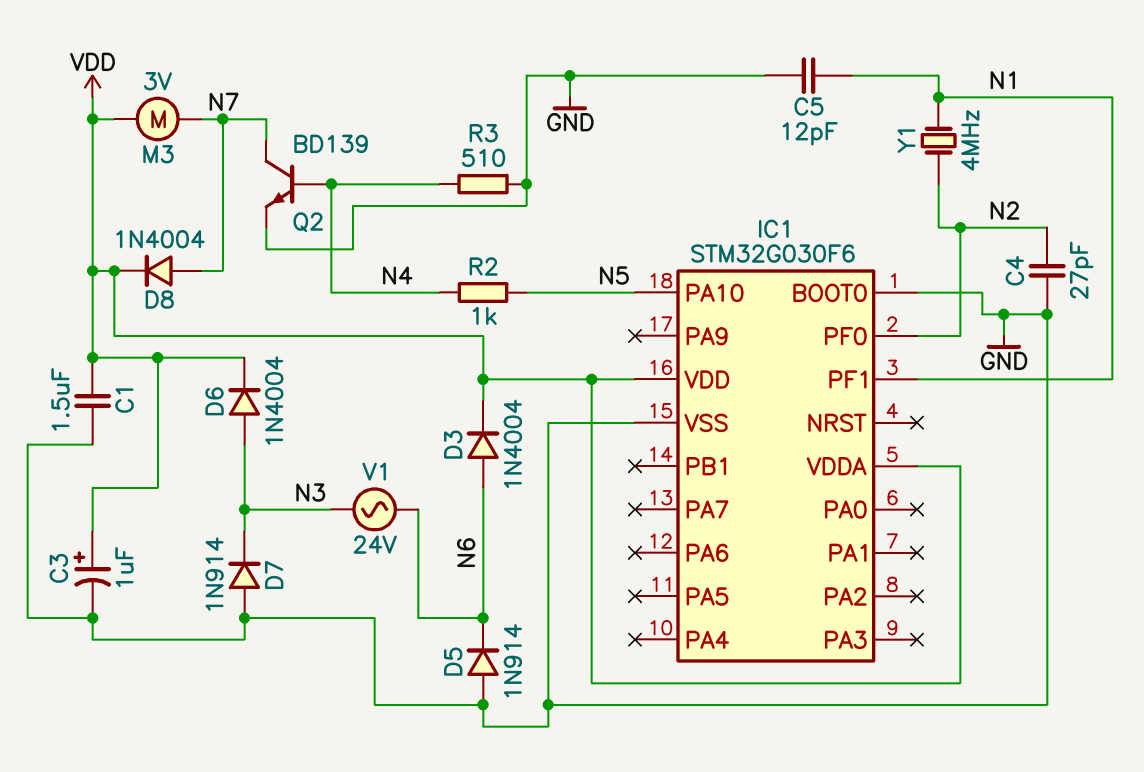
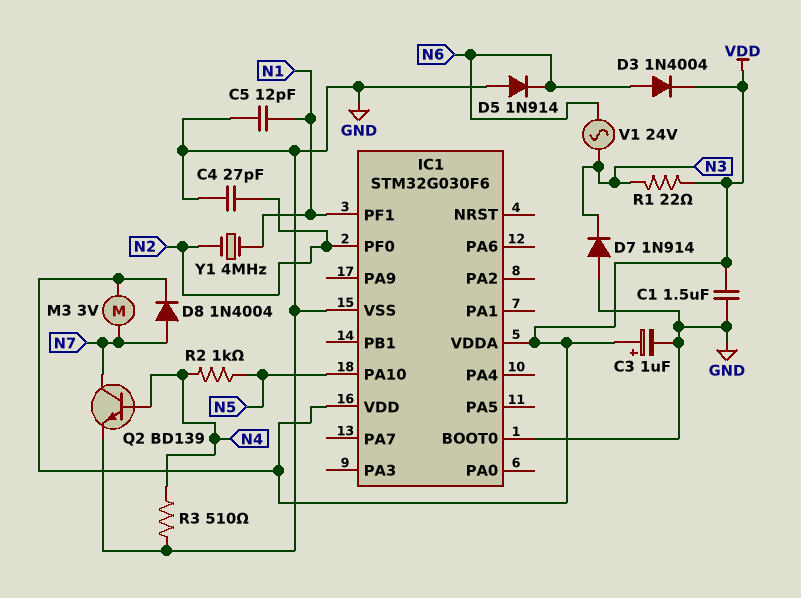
D6: diode 1N4004 (A N3, K VDD) -> none
R1: none -> 22 (N3, VDD)

